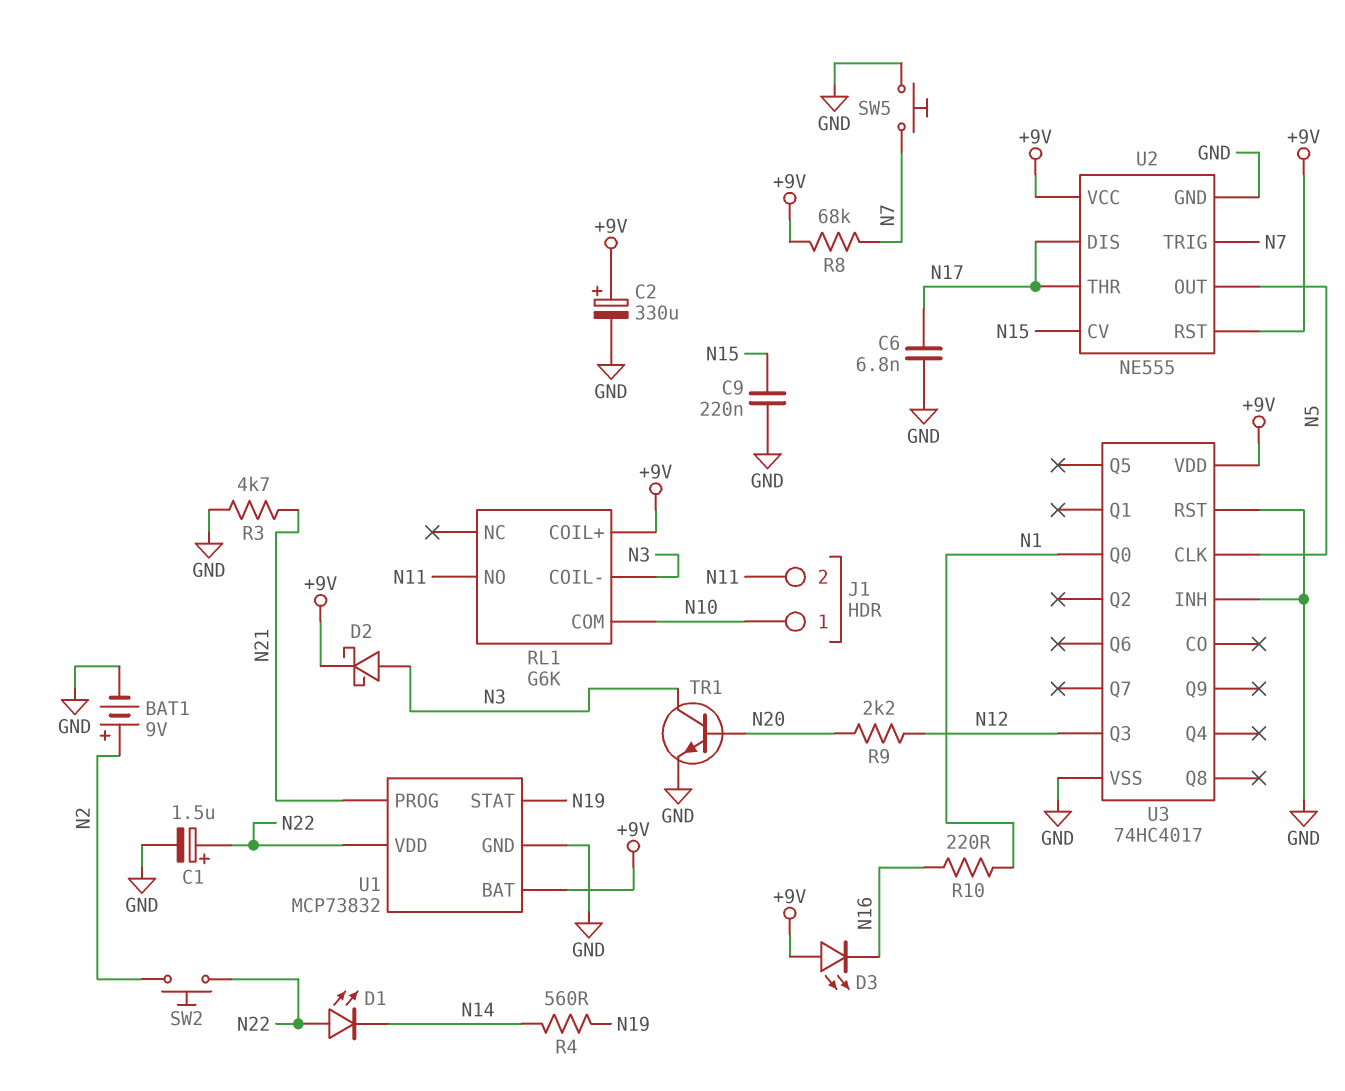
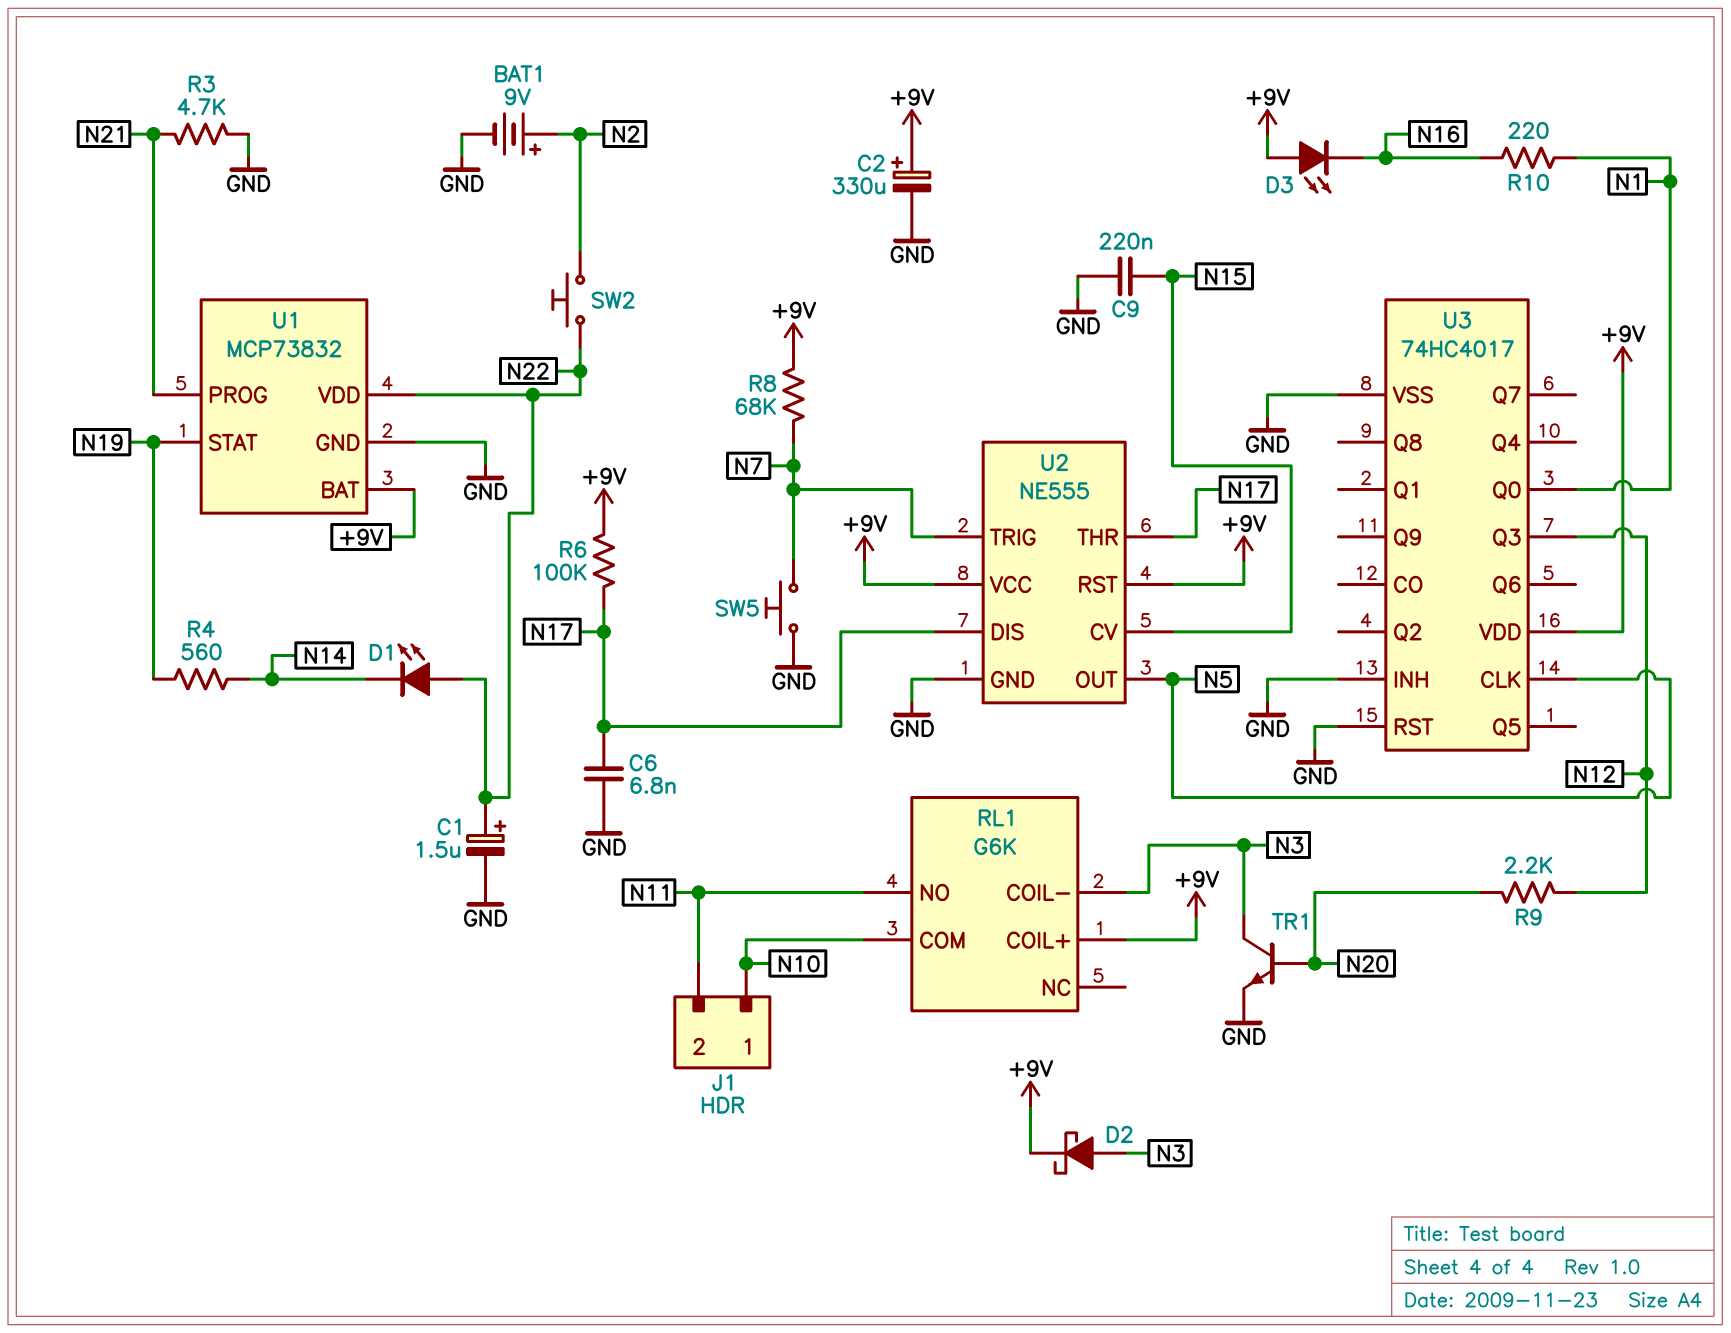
R6: none -> 100k (+9V, N17)

